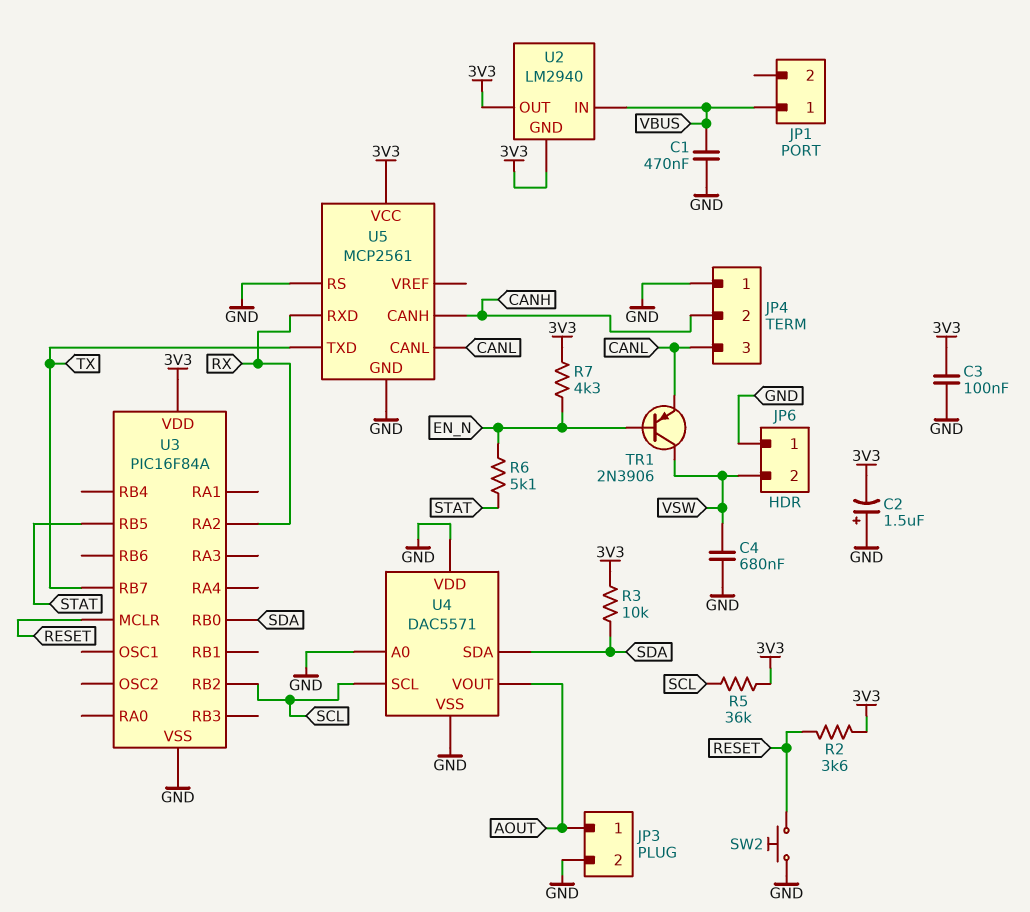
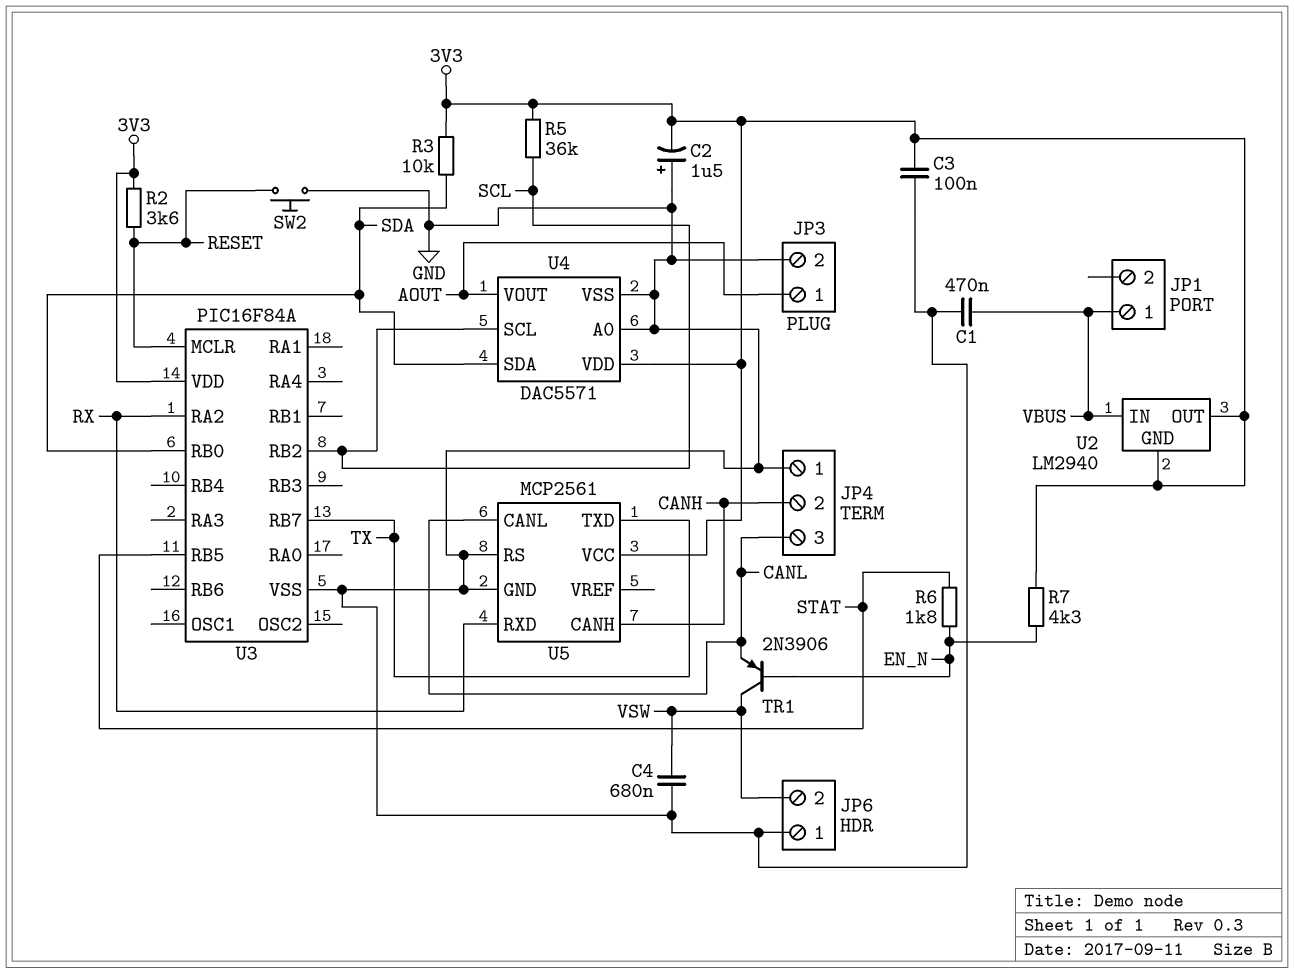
R6: 5.1k (EN_N, STAT) -> 1.8k (EN_N, STAT)
U4 pin VDD: GND -> 3V3

